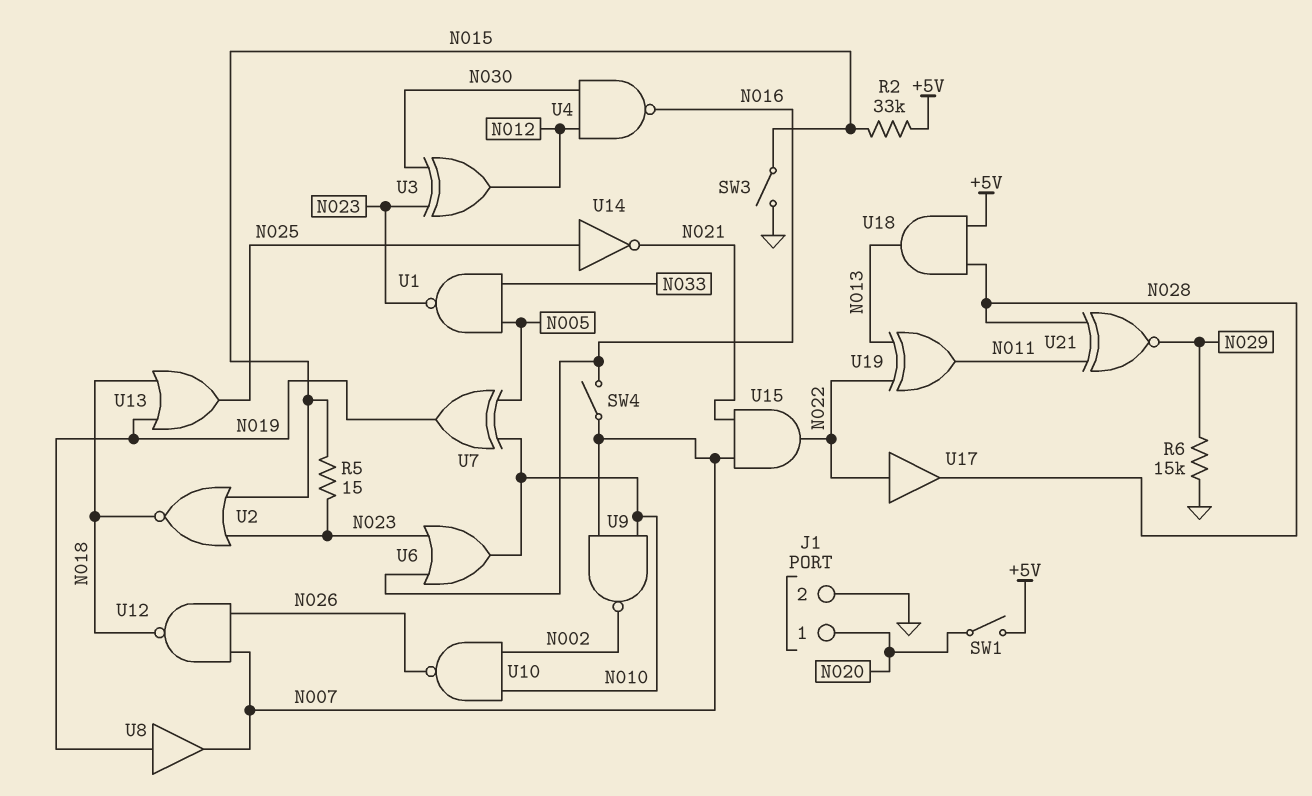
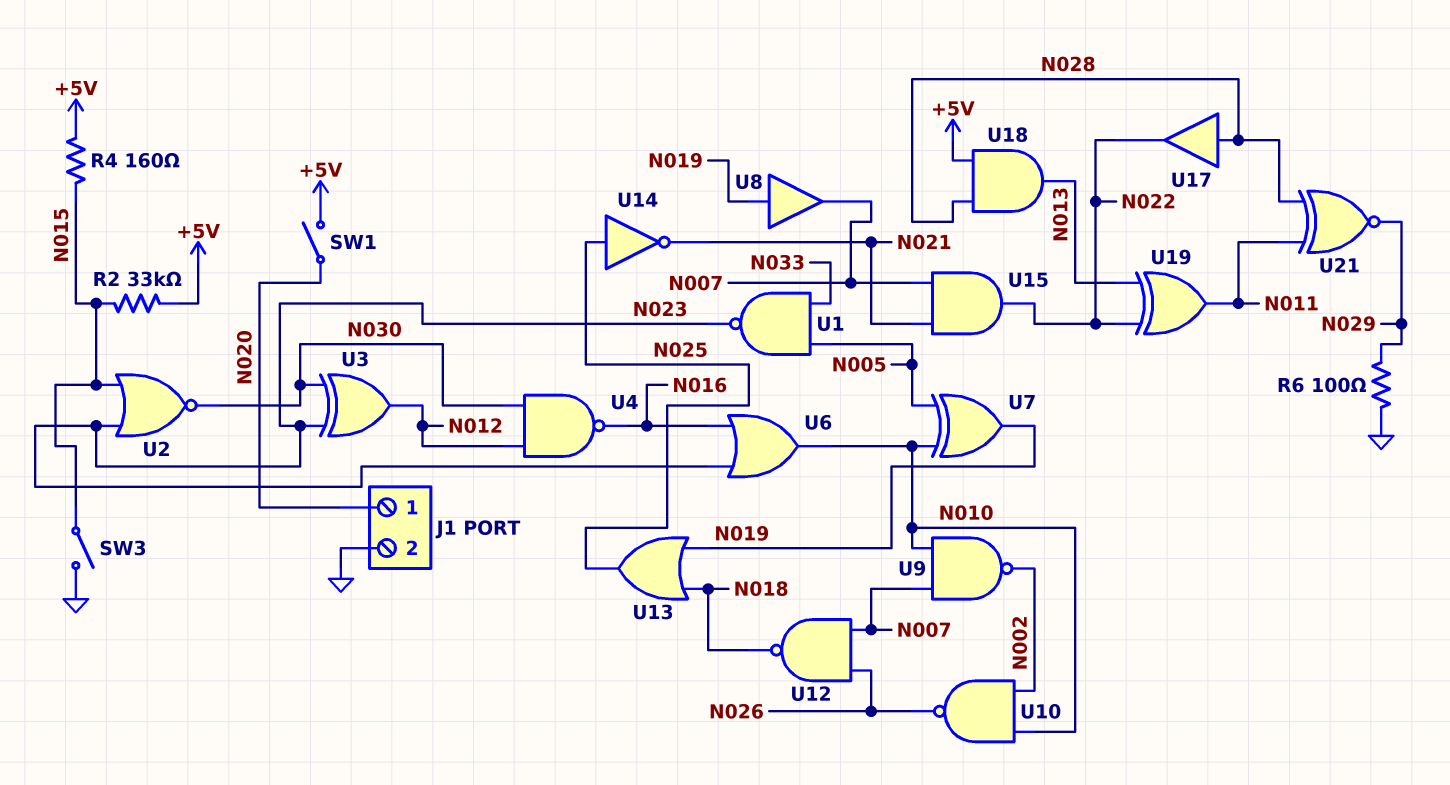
R4: none -> 160 (+5V, N015)
R5: 15 (N015, N023) -> none
R6: 15k (GND, N029) -> 100 (GND, N029)
SW4: switch (N007, N016) -> none
U2: NOR (in N015, in N023, out N018) -> NOR (in N015, in N023, out N030)
U17: buffer (in N022, out N028) -> buffer (in N028, out N022)

